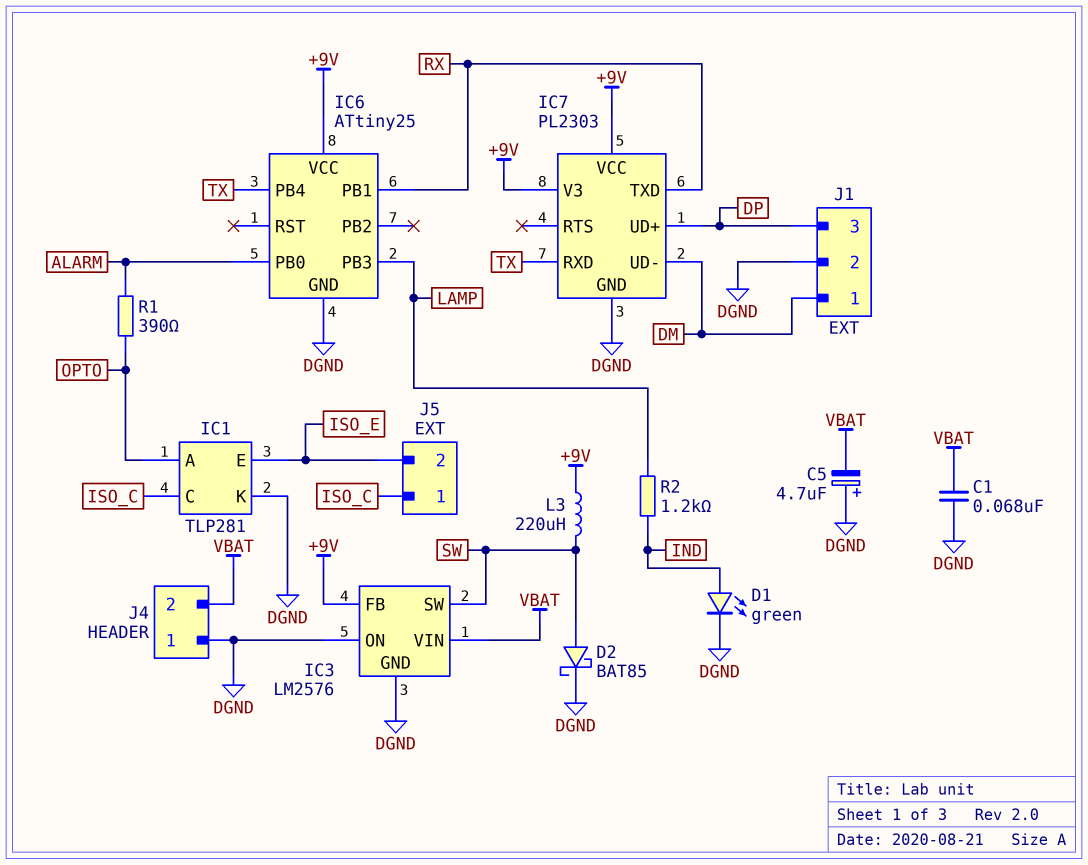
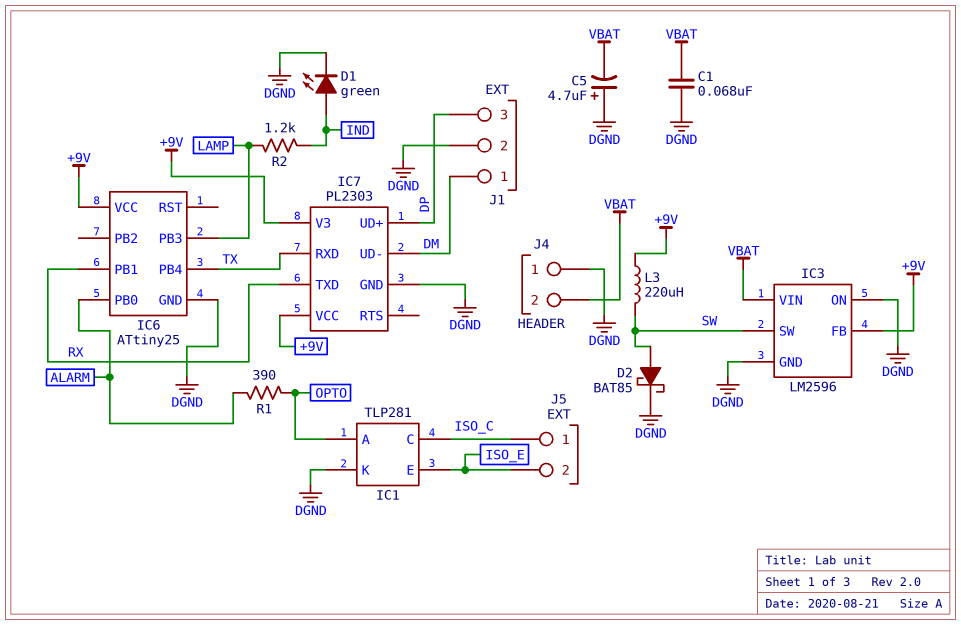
IC3: LM2576 -> LM2596

